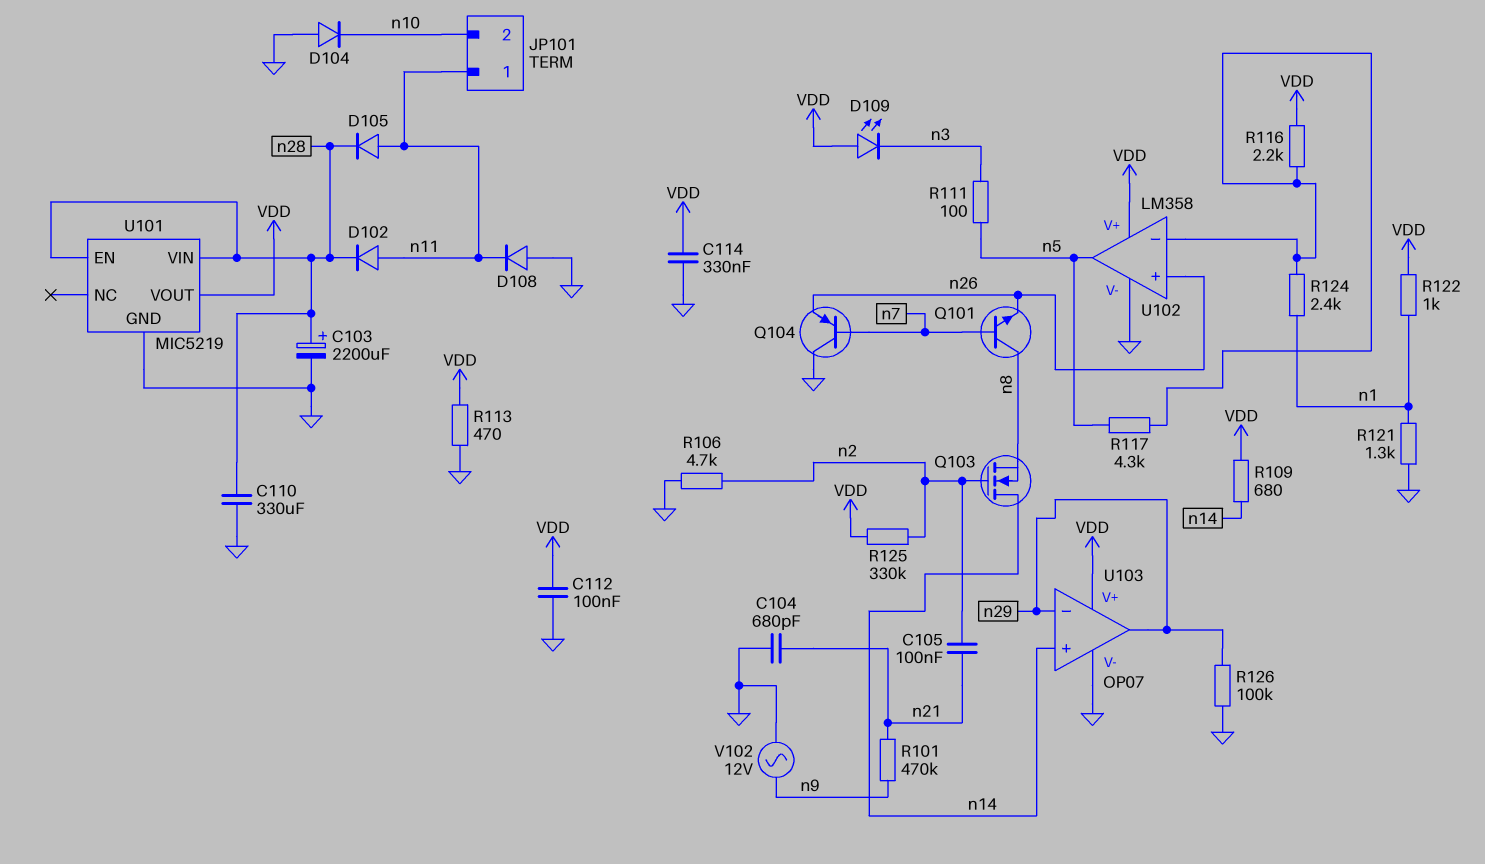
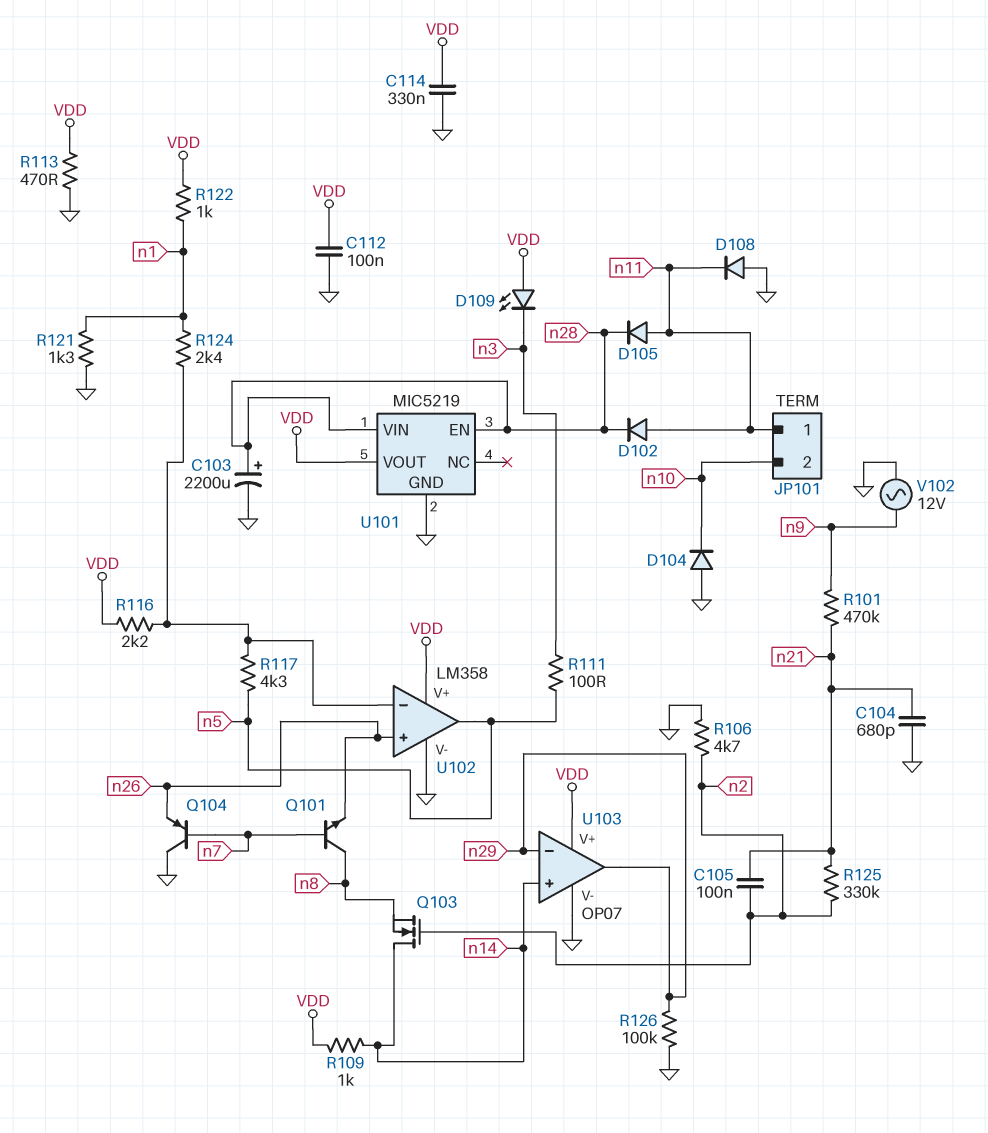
C110: 330uF (GND, n28) -> none
R109: 680 (VDD, n14) -> 1k (VDD, n14)
R125: 330k (VDD, n2) -> 330k (n2, n21)

